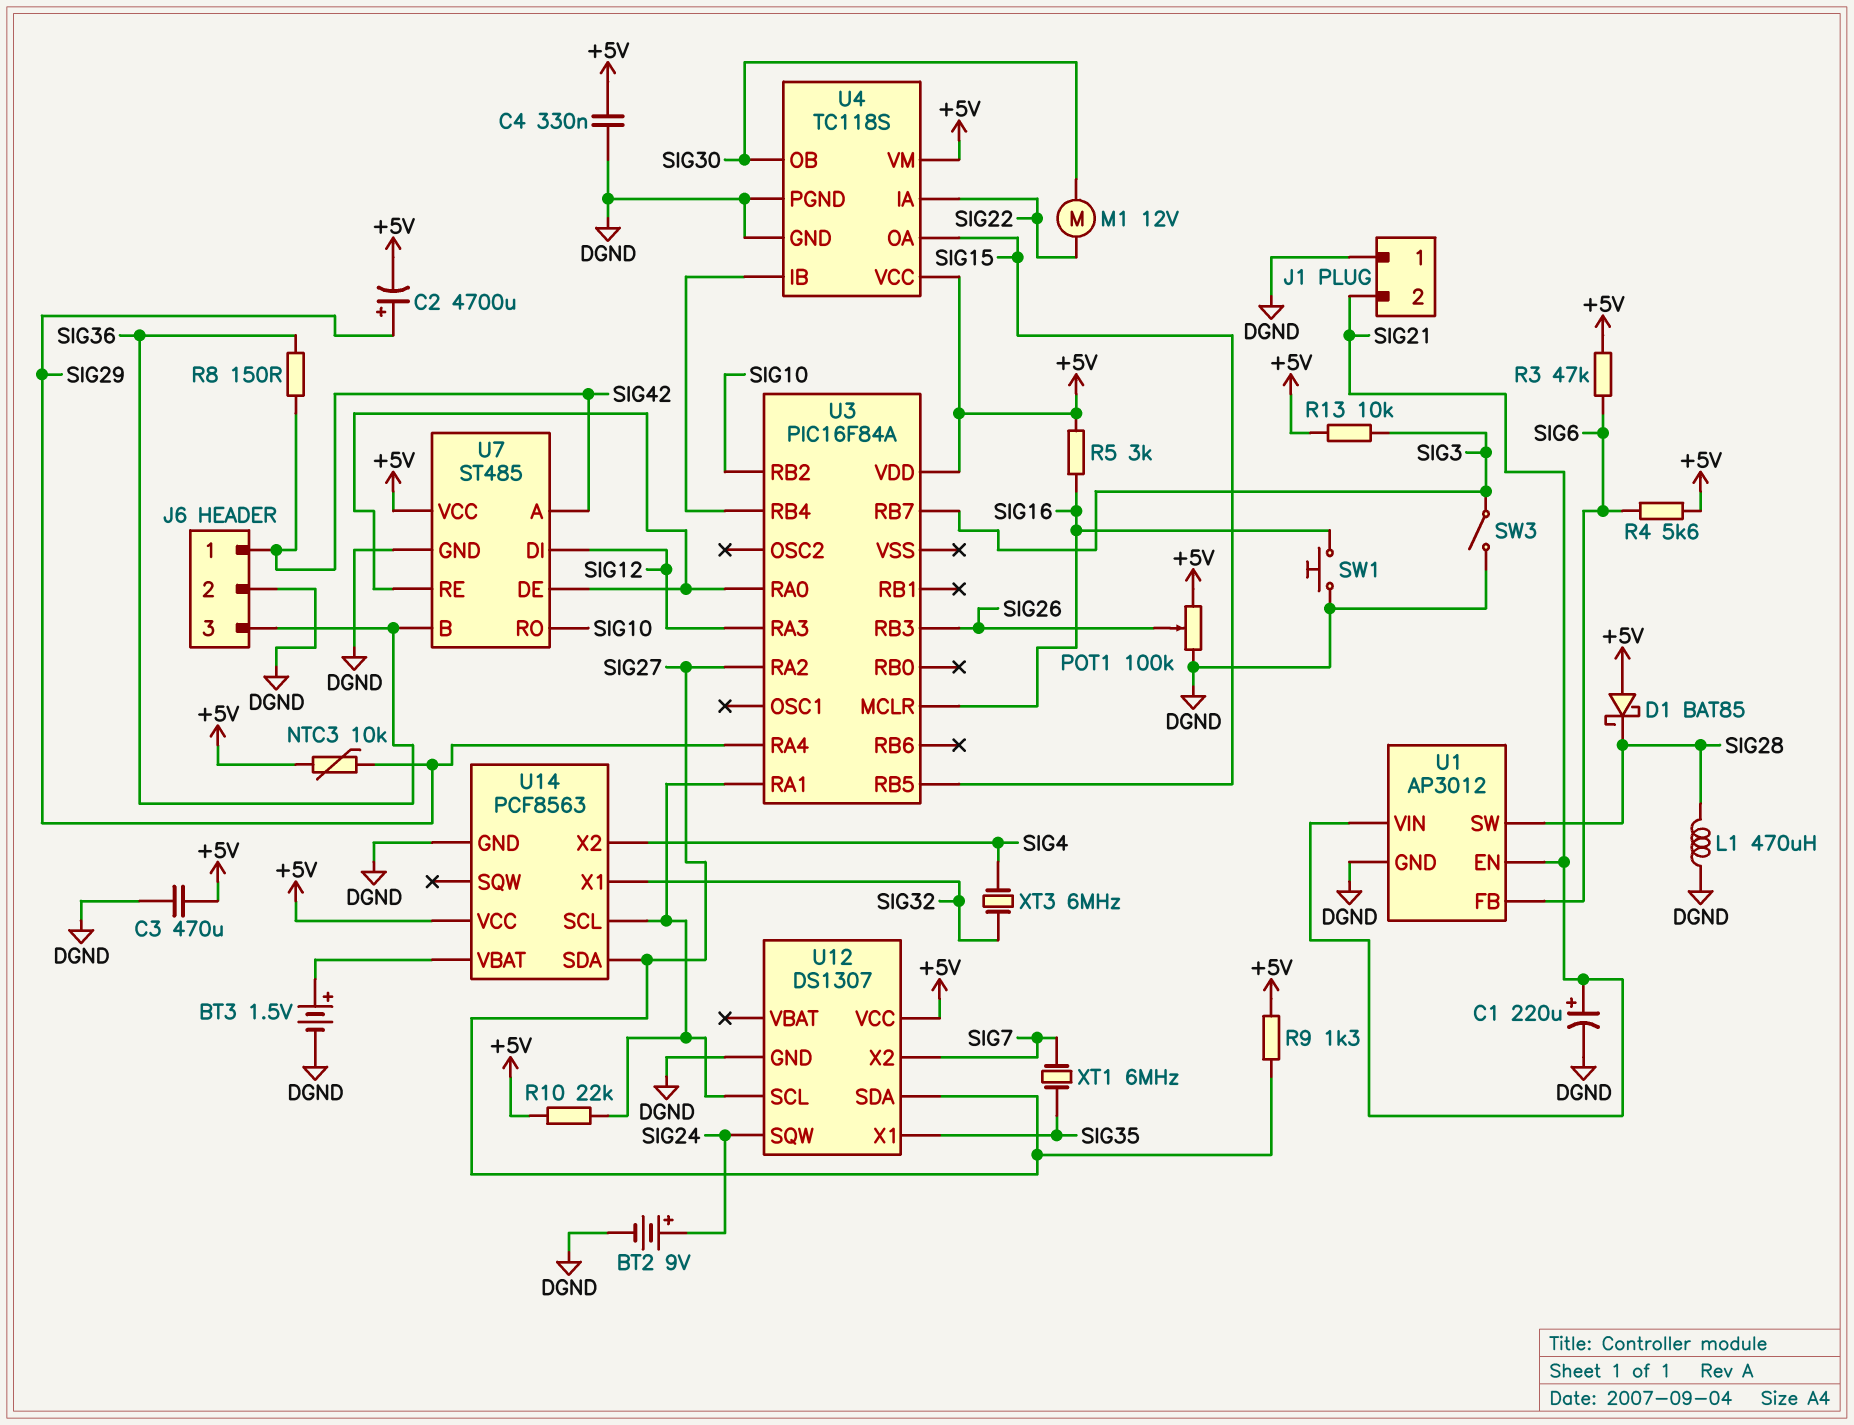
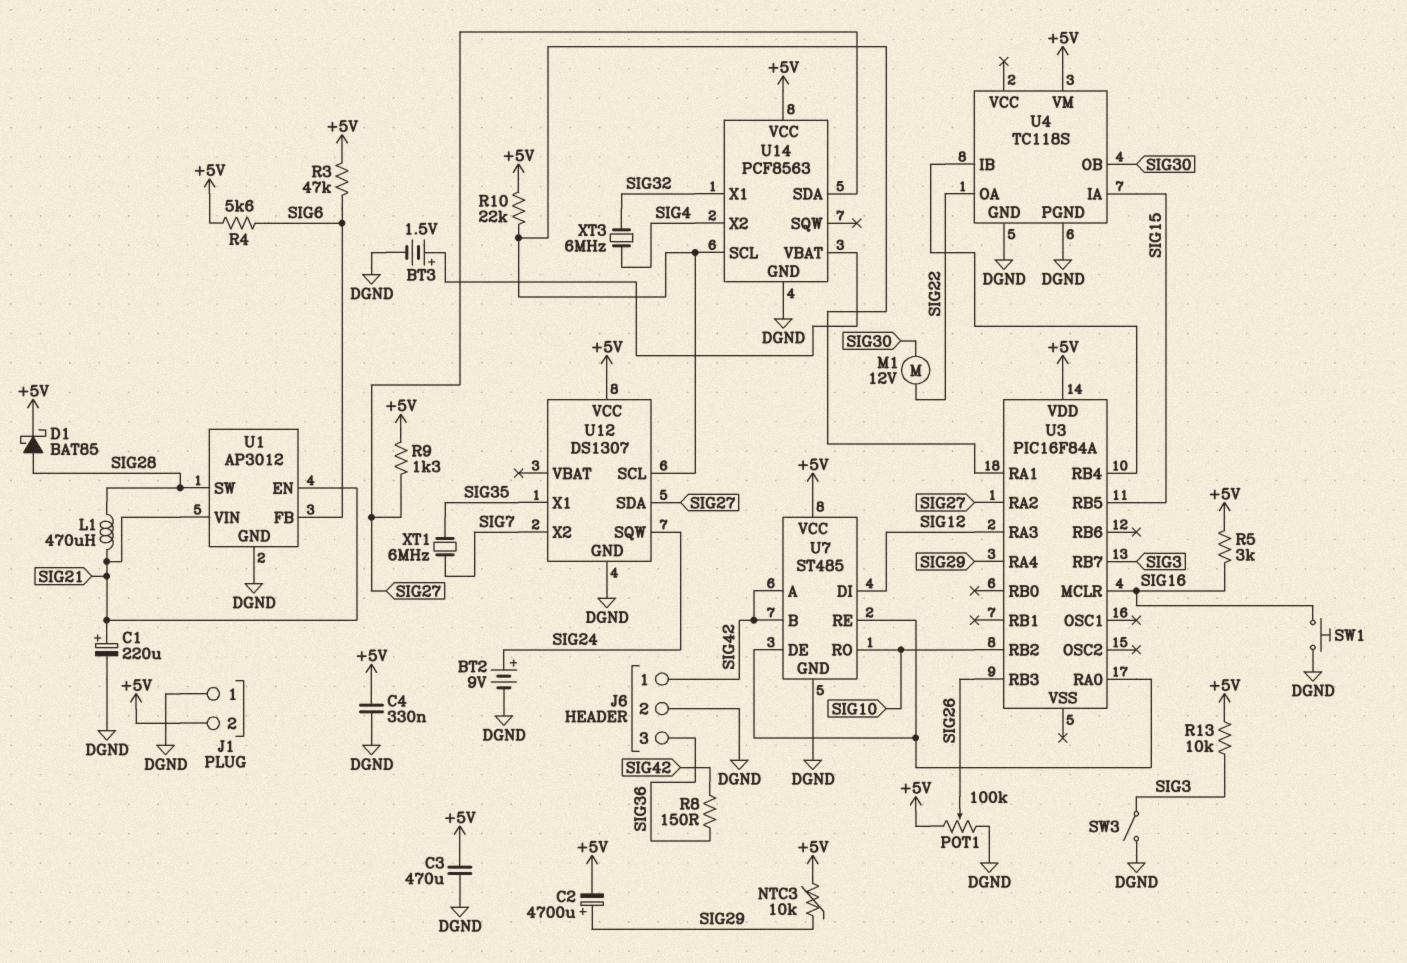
D1: schottky BAT85 (A +5V, K SIG28) -> schottky BAT85 (A SIG28, K +5V)
J1 pin 2: SIG21 -> +5V
L1: 470uH (DGND, SIG28) -> 470uH (SIG21, SIG28)
U4 pin IA: SIG22 -> SIG15
U4 pin OA: SIG15 -> SIG22
U4 pin VCC: +5V -> none
U7 pin B: SIG36 -> SIG42

